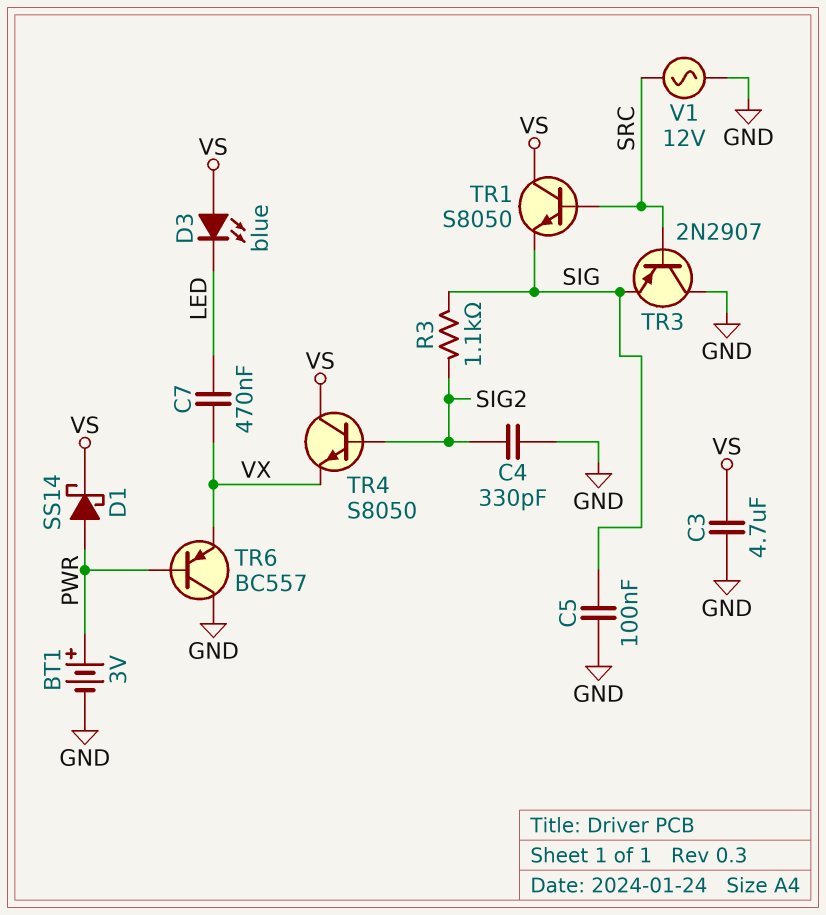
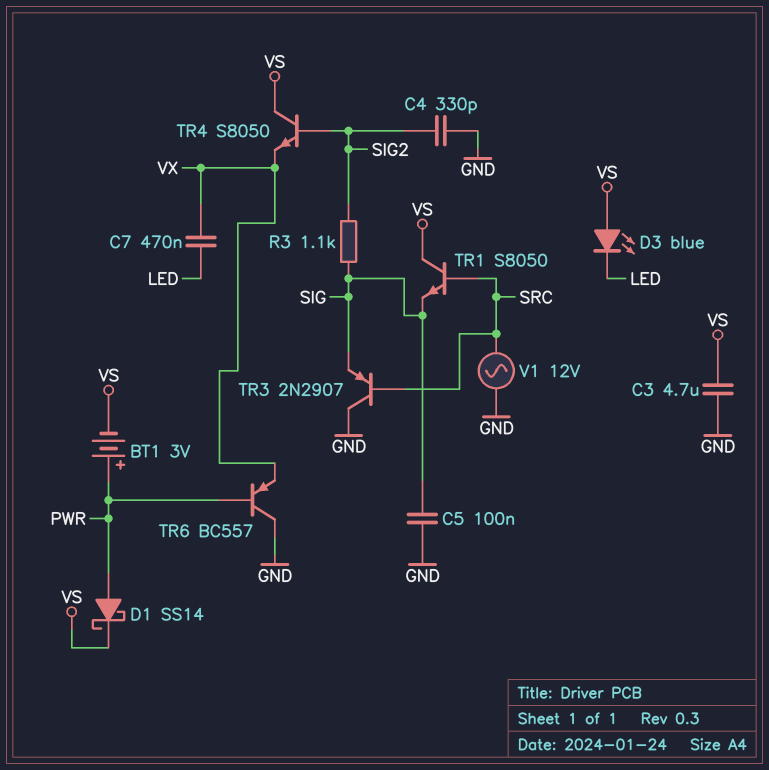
BT1: 3V (plus PWR, minus GND) -> 3V (plus PWR, minus VS)

